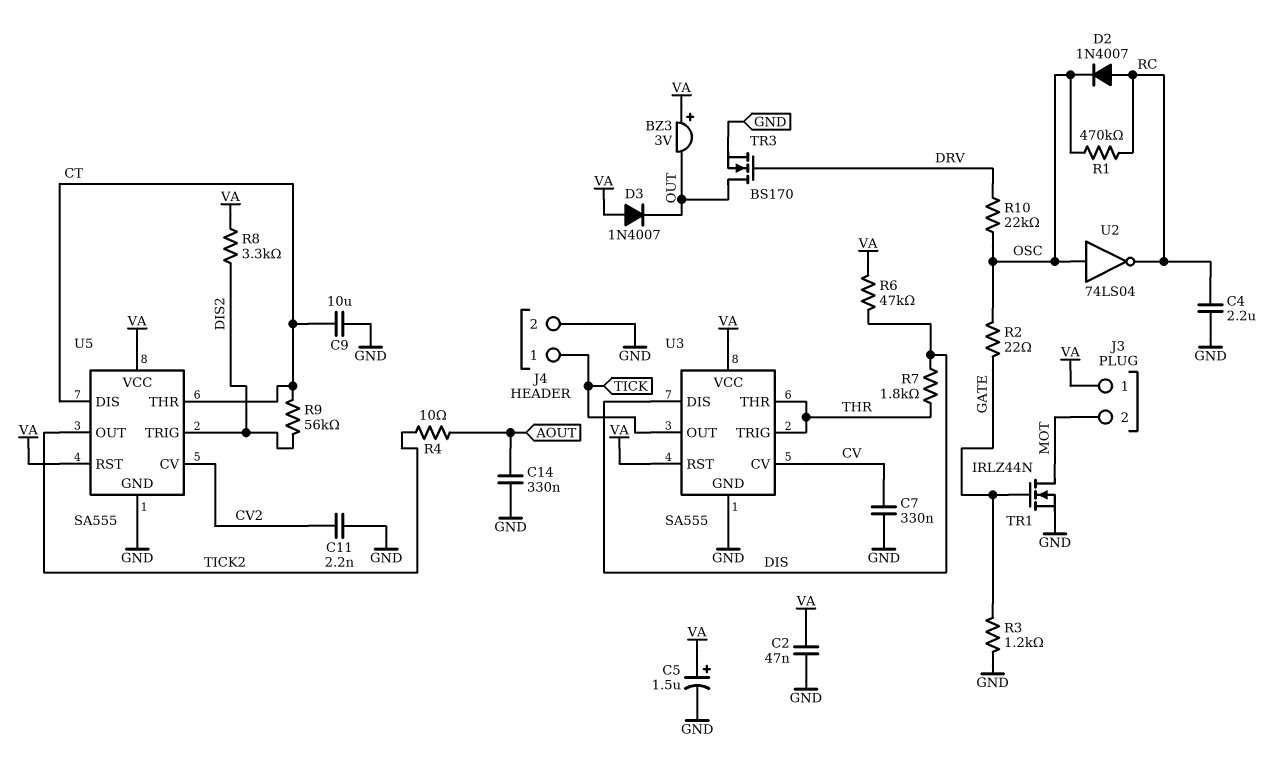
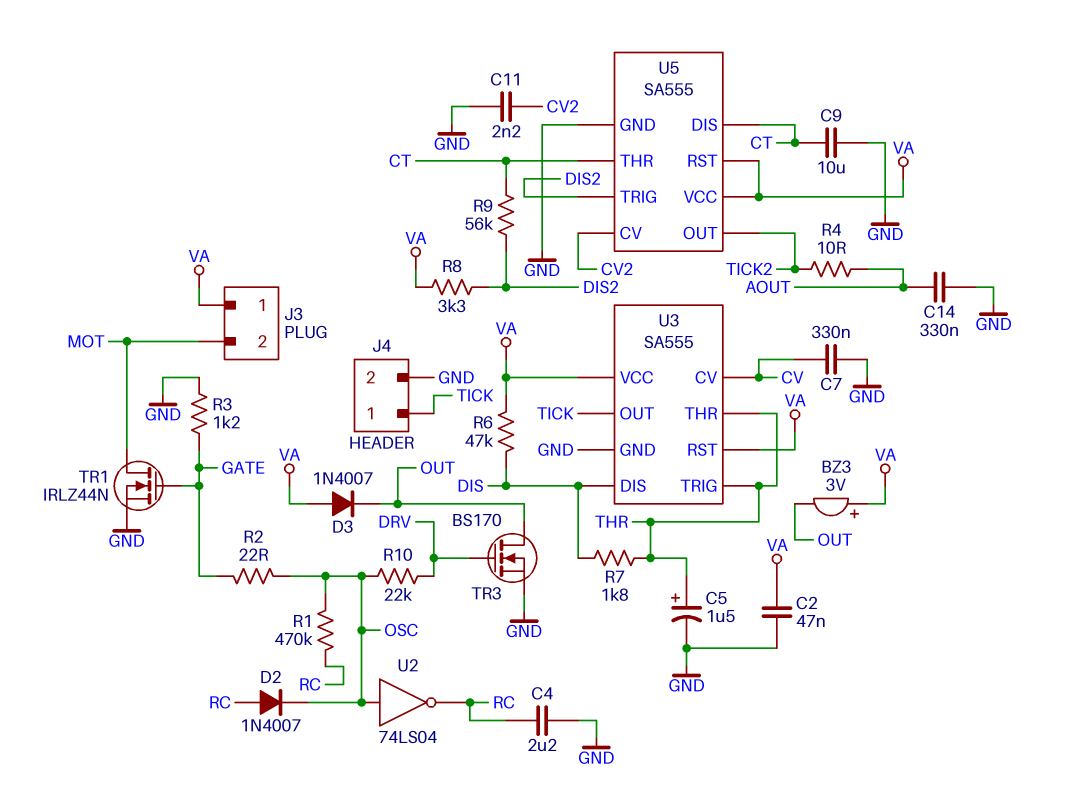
C5: 1.5uF (plus VA, minus GND) -> 1.5uF (plus THR, minus GND)

